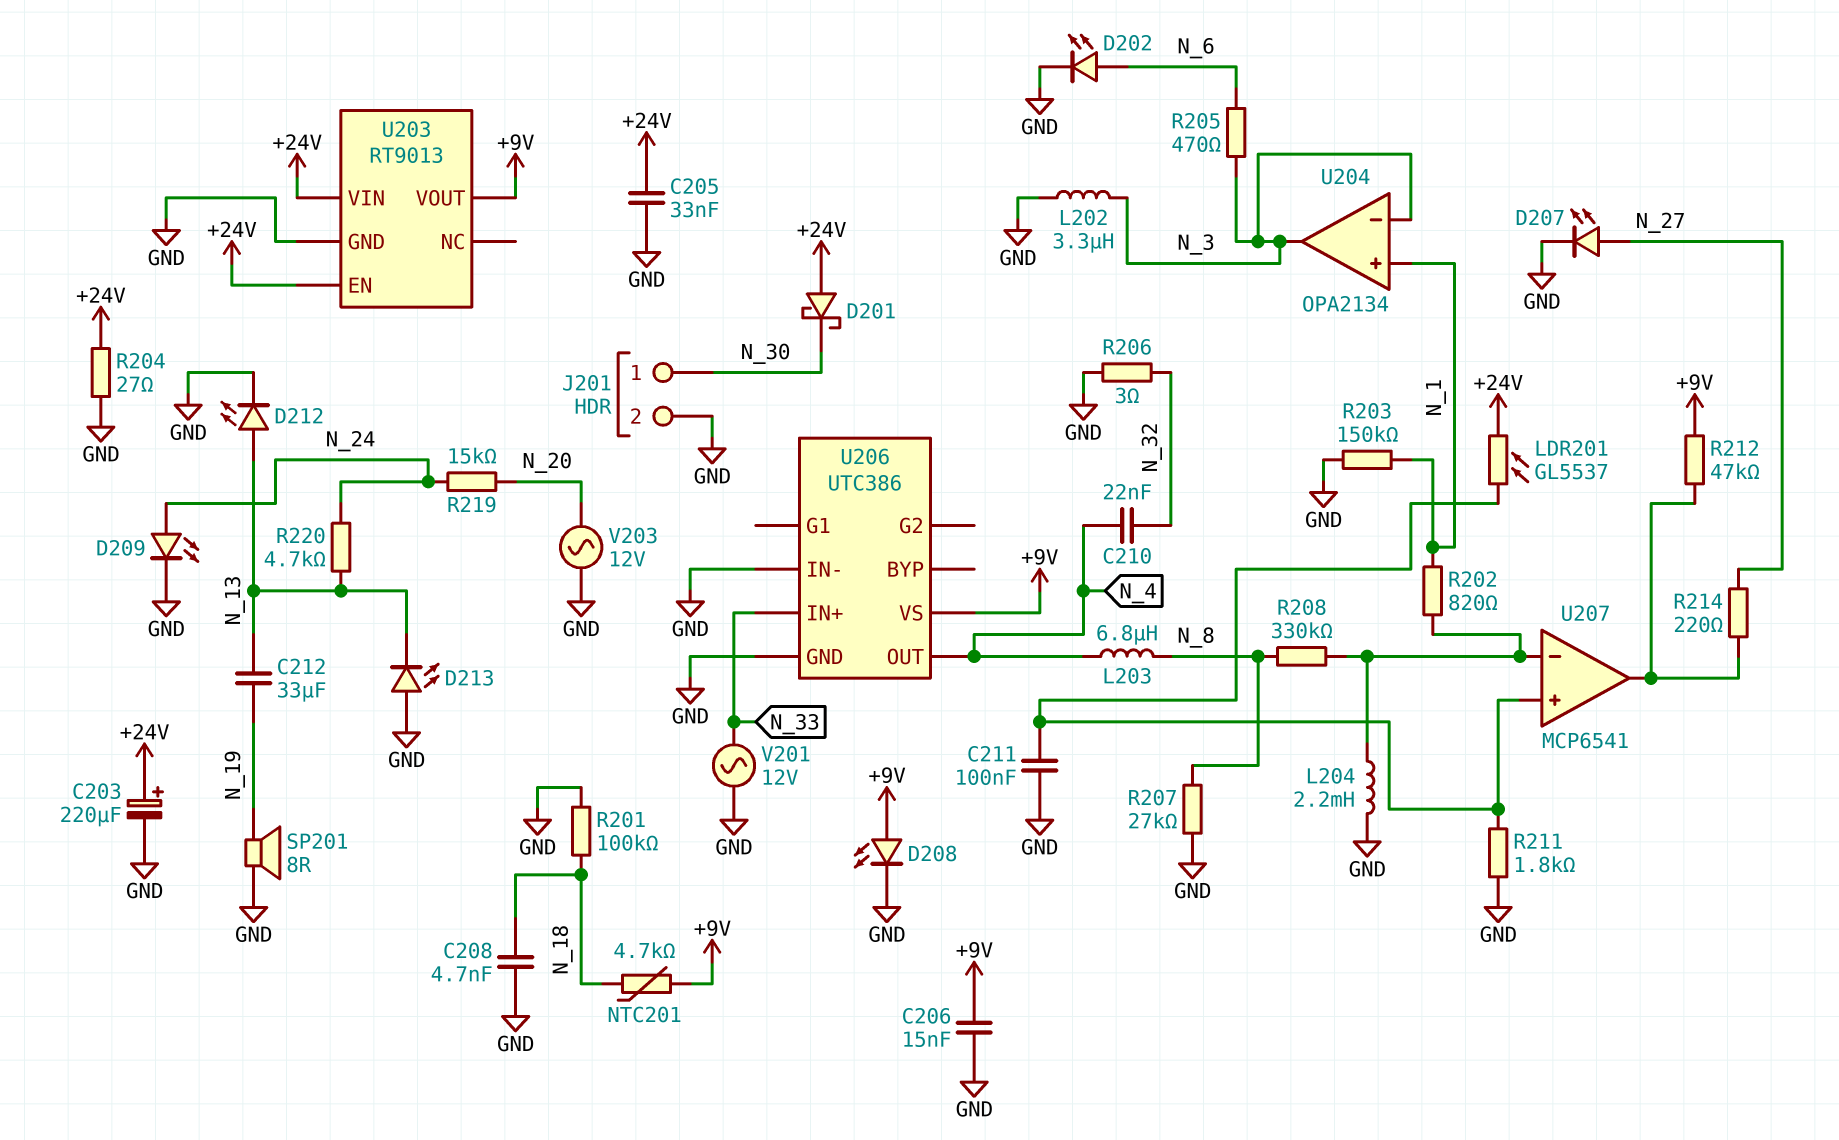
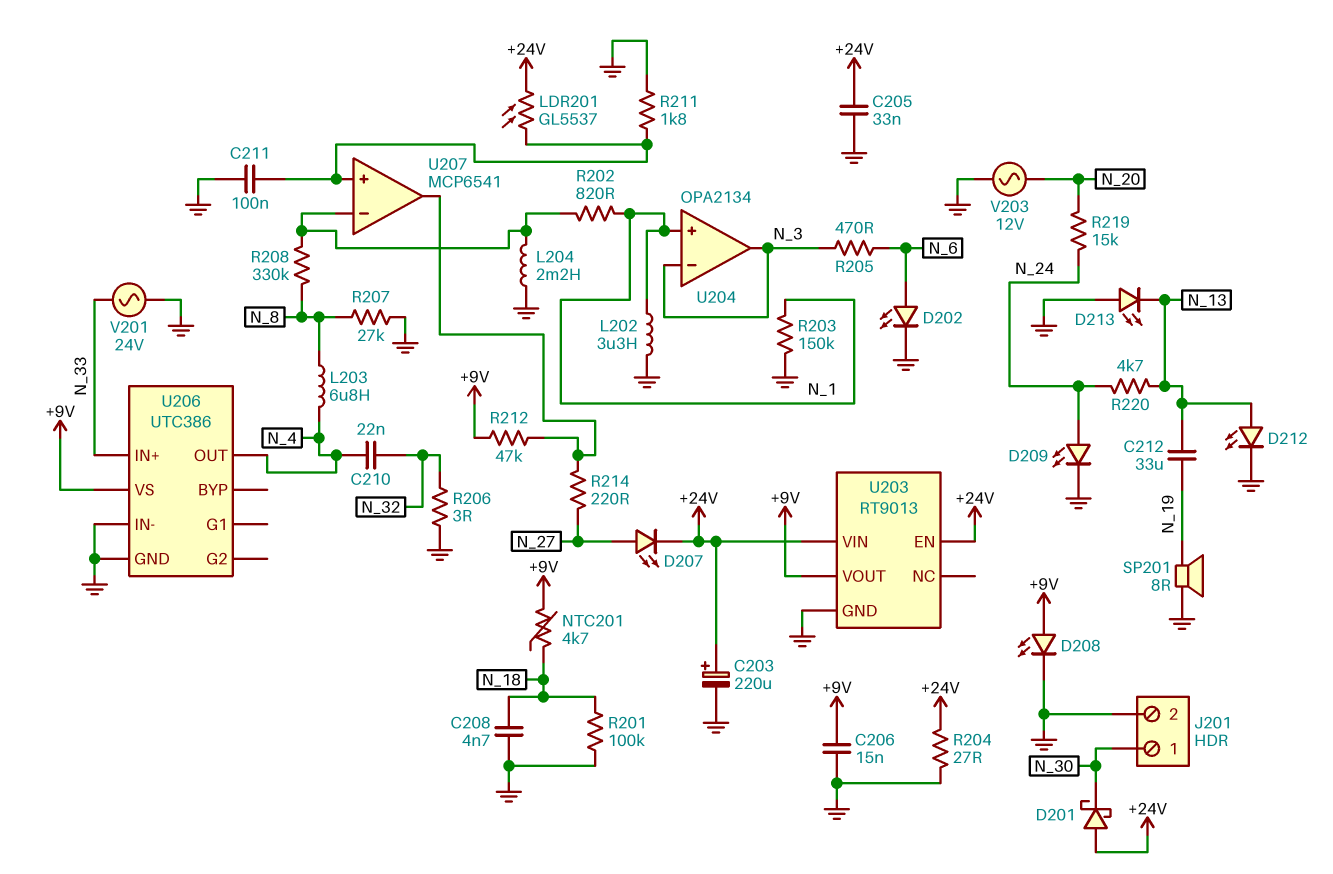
D207: LED (A N_27, K GND) -> LED (A N_27, K +24V)
L202: 3.3uH (GND, N_3) -> 3.3uH (GND, N_1)
V201: AC 12V (GND, N_33) -> AC 24V (GND, N_33)

